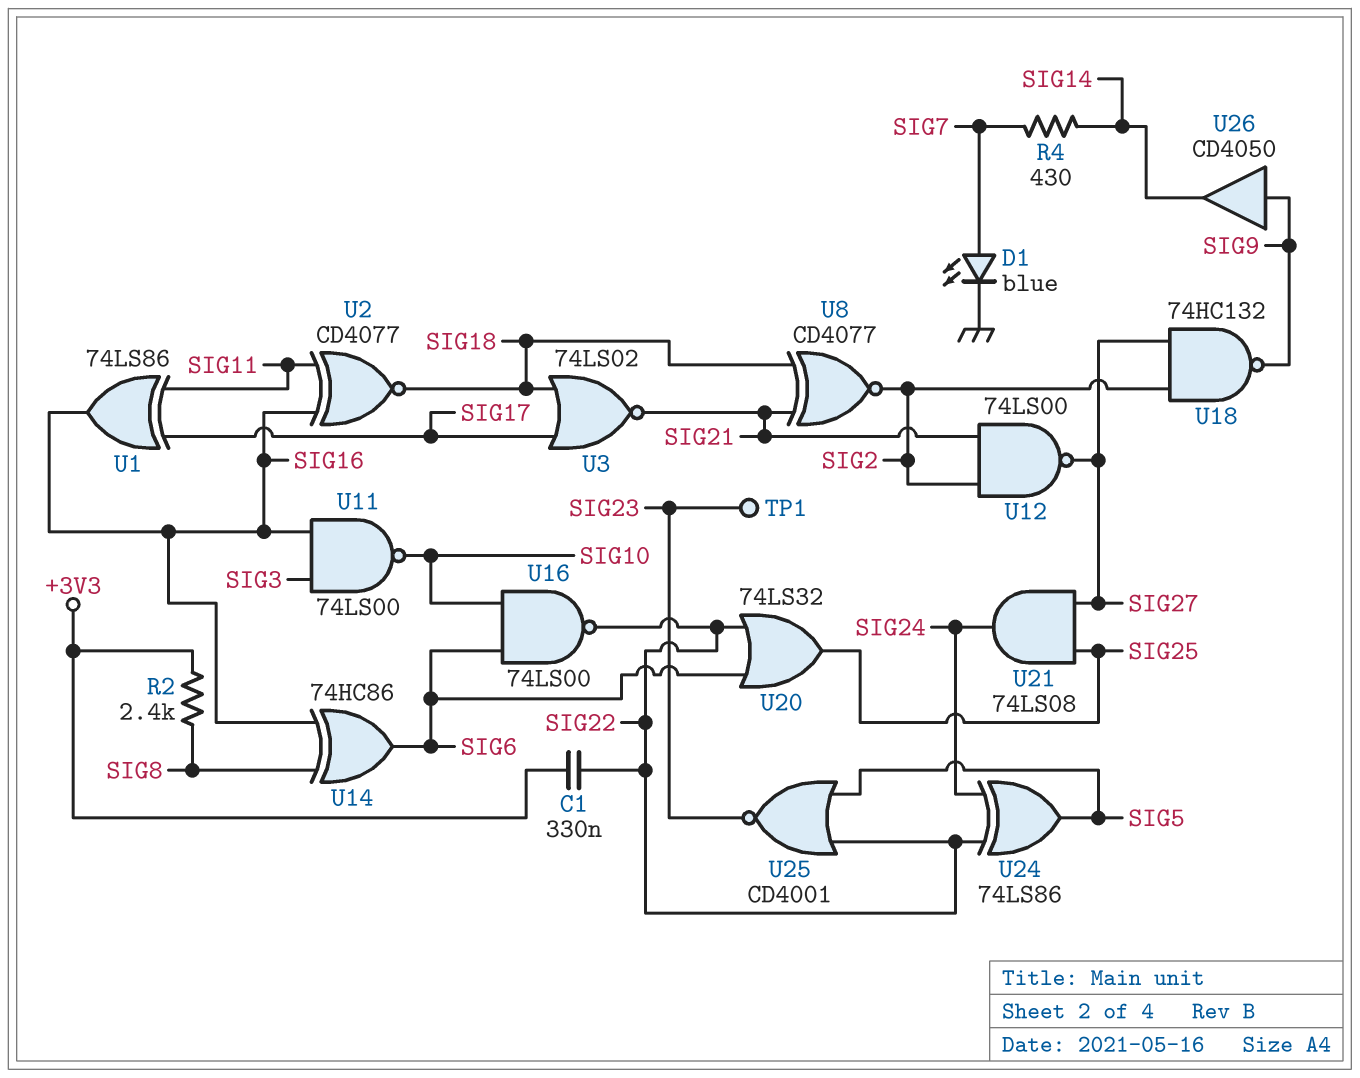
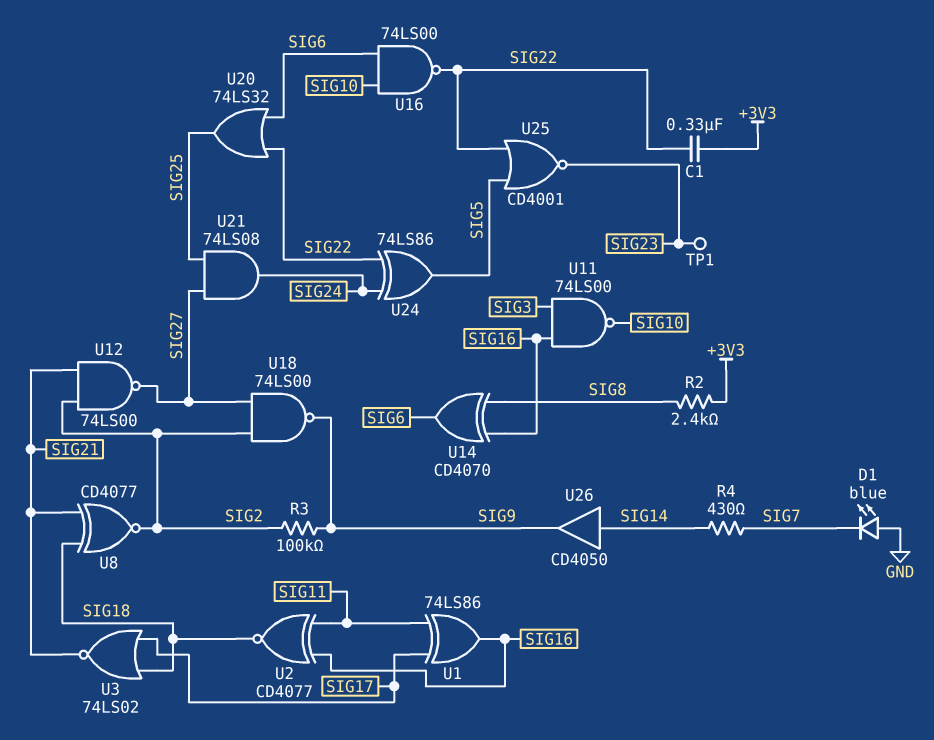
D1: LED blue (A SIG7, K GND) -> LED blue (A GND, K SIG7)
R3: none -> 100k (SIG2, SIG9)
U14: XOR 74HC86 (in SIG8, in SIG16, out SIG6) -> XOR CD4070 (in SIG8, in SIG16, out SIG6)
U18: NAND 74HC132 (in SIG2, in SIG27, out SIG9) -> NAND 74LS00 (in SIG2, in SIG27, out SIG9)
U26: buffer CD4050 (in SIG9, out SIG14) -> buffer CD4050 (in SIG14, out SIG9)

